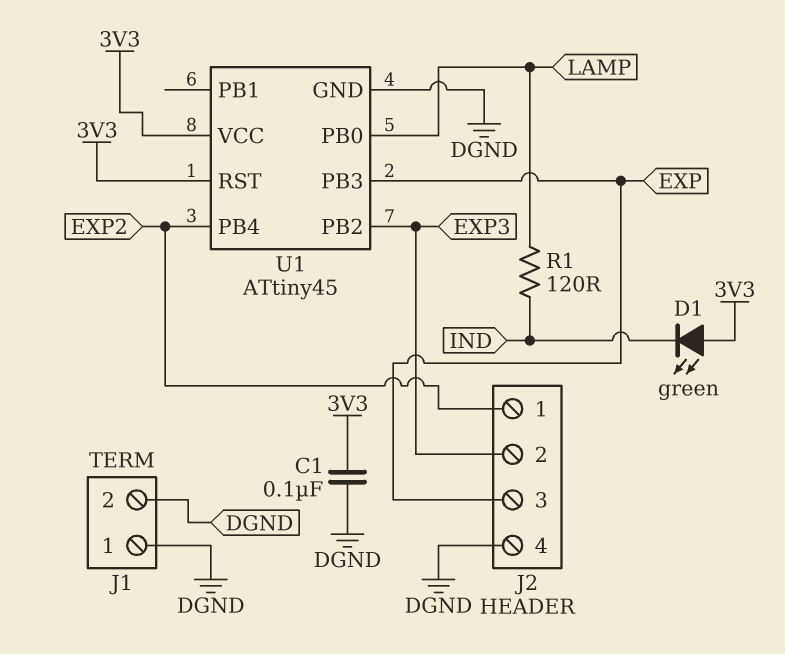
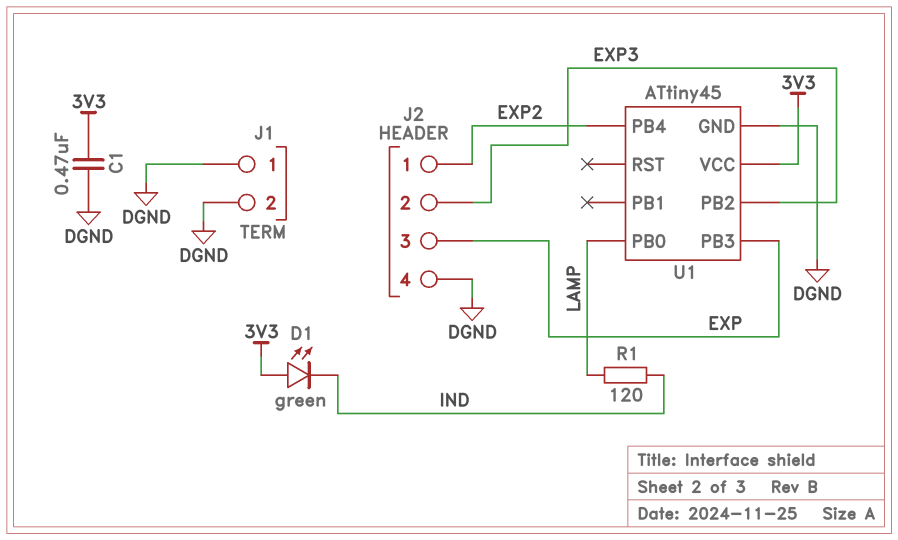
C1: 100nF (3V3, DGND) -> 470nF (3V3, DGND)
U1 pin RST: 3V3 -> none

